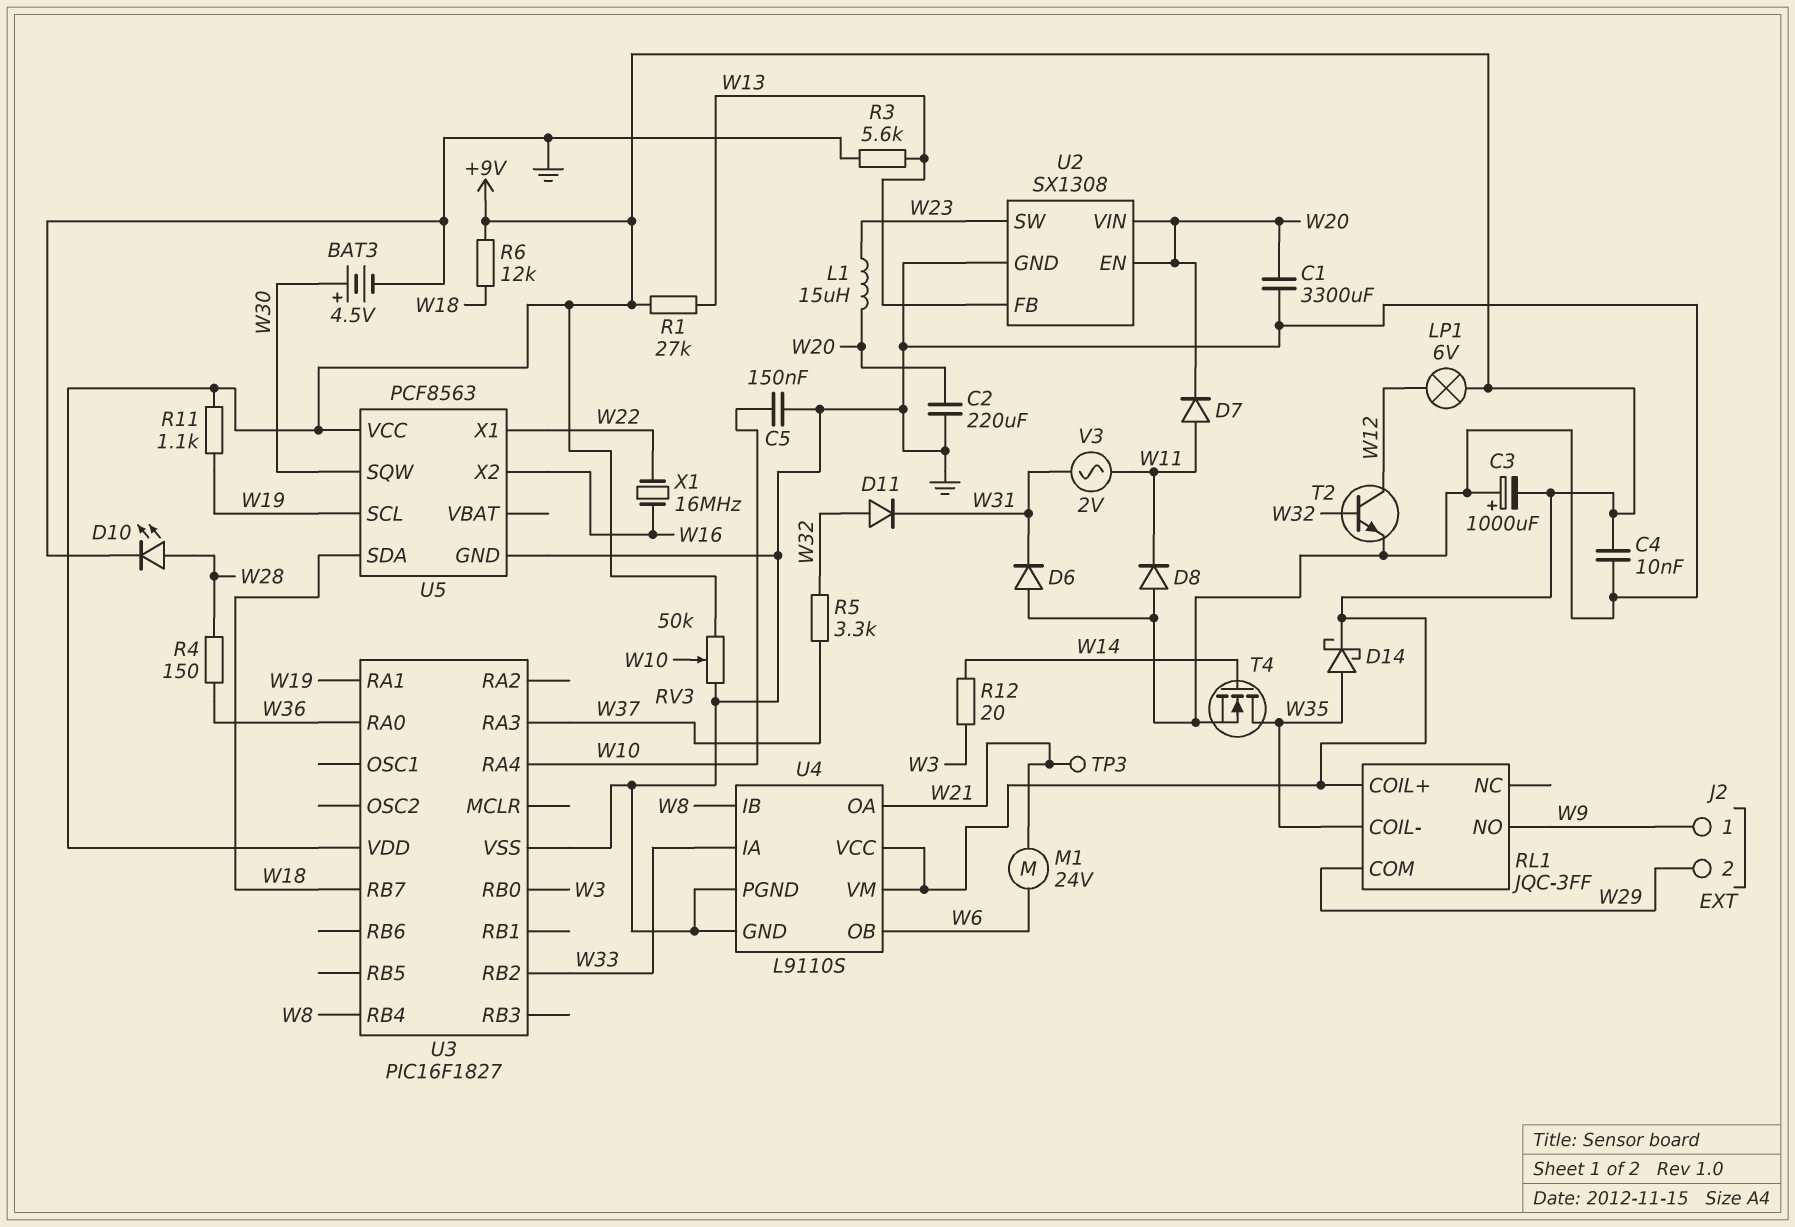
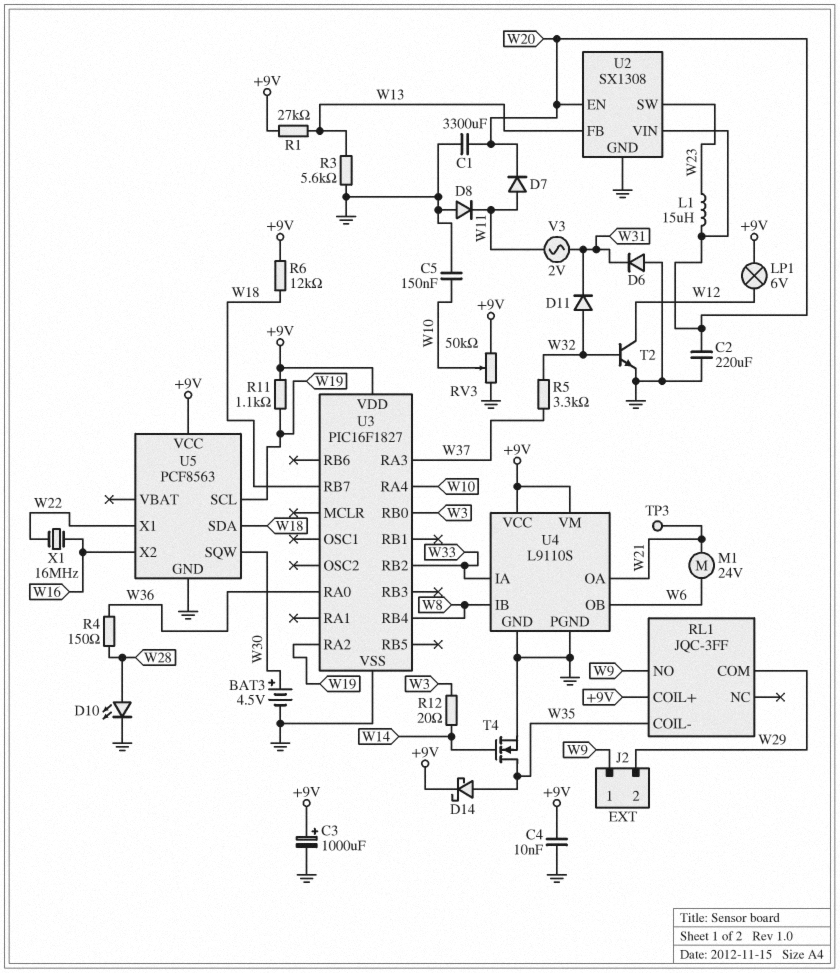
C3: 1000uF (plus GND, minus +9V) -> 1000uF (plus +9V, minus GND)
U3 pin RA1: W19 -> none
U3 pin RA2: none -> W19

